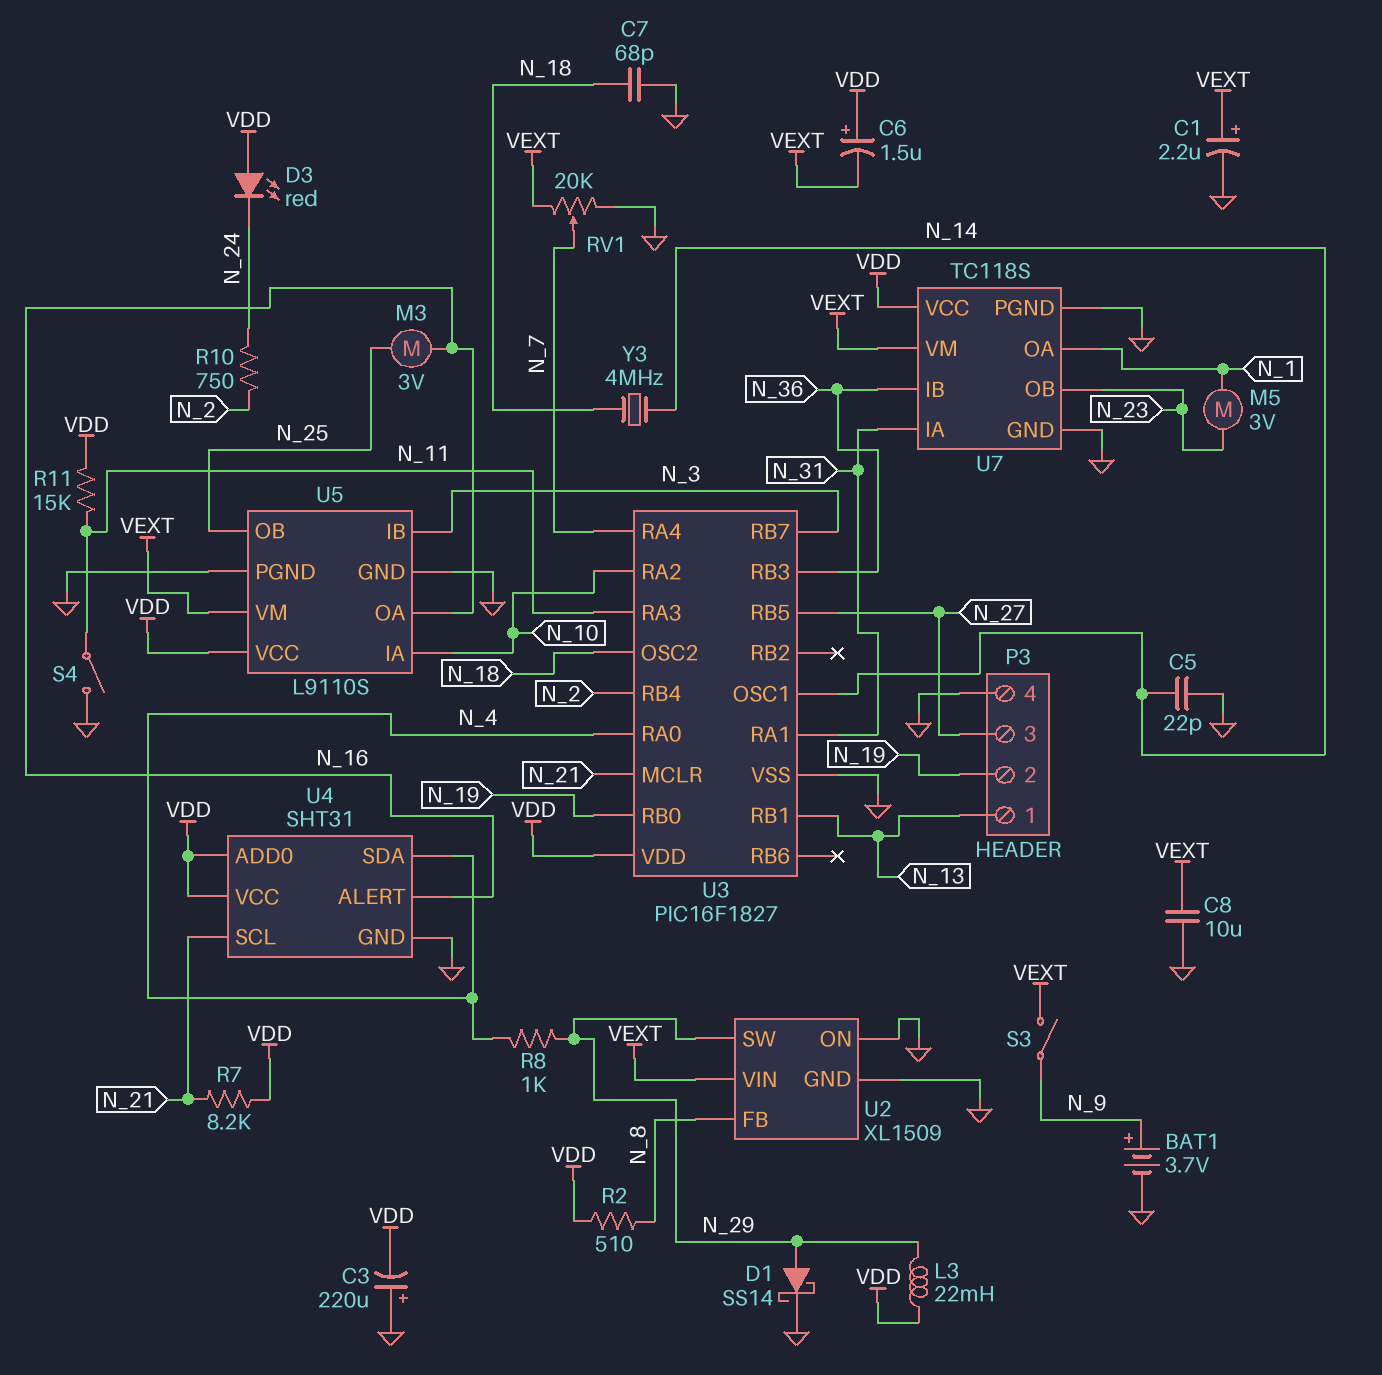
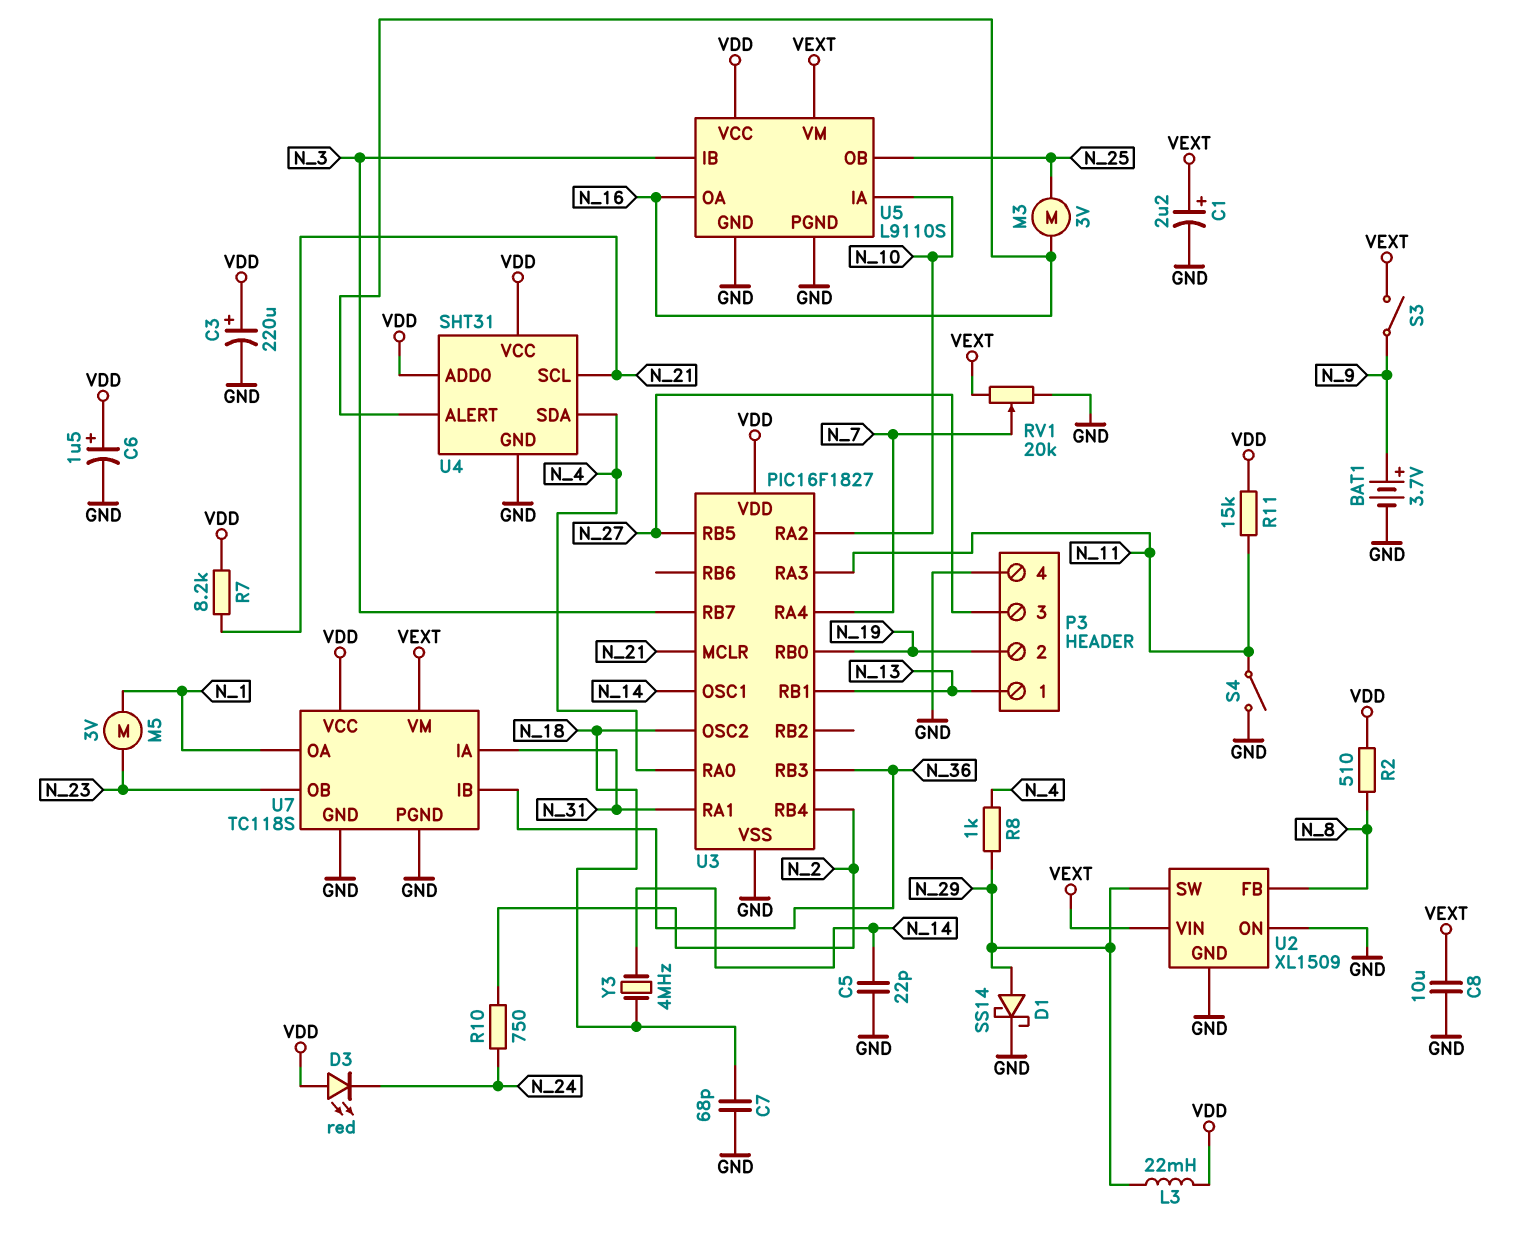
C3: 220uF (plus GND, minus VDD) -> 220uF (plus VDD, minus GND)
C6: 1.5uF (plus VDD, minus VEXT) -> 1.5uF (plus VDD, minus GND)

